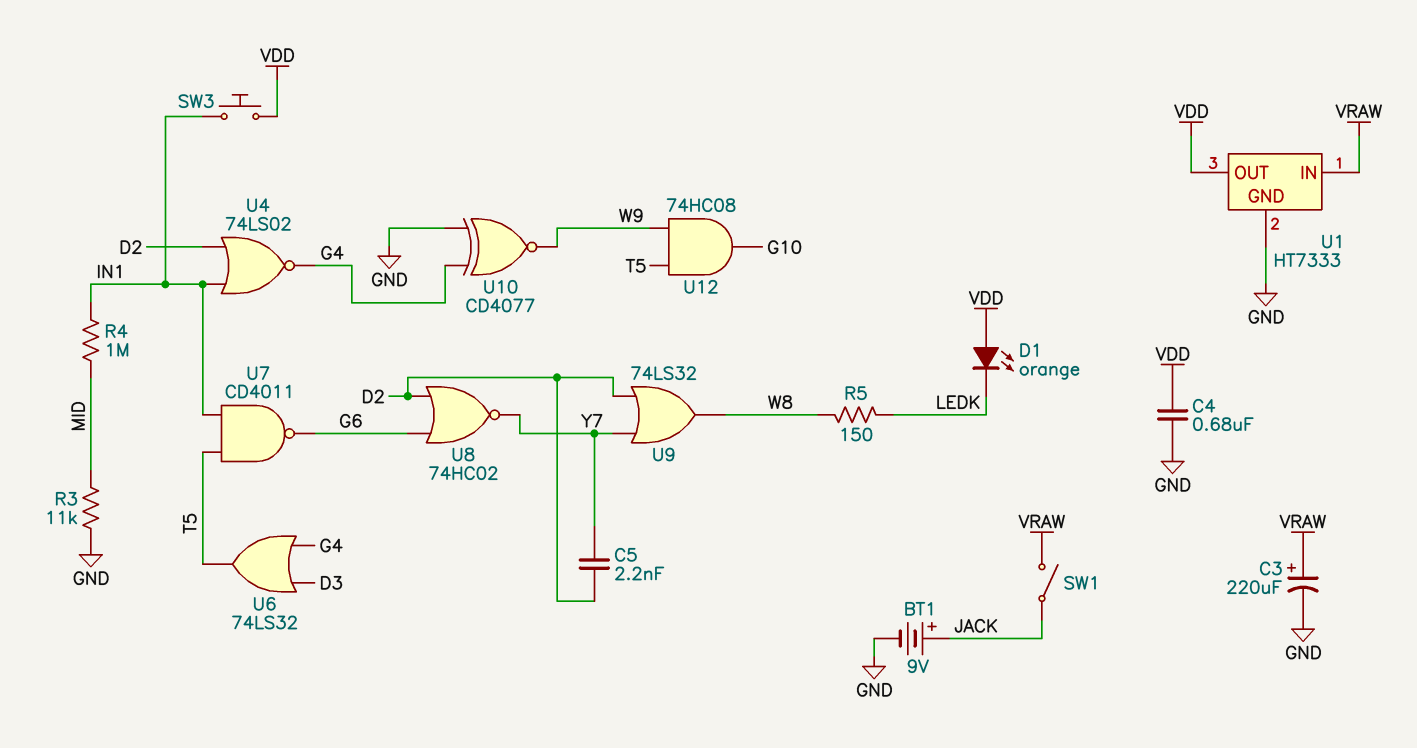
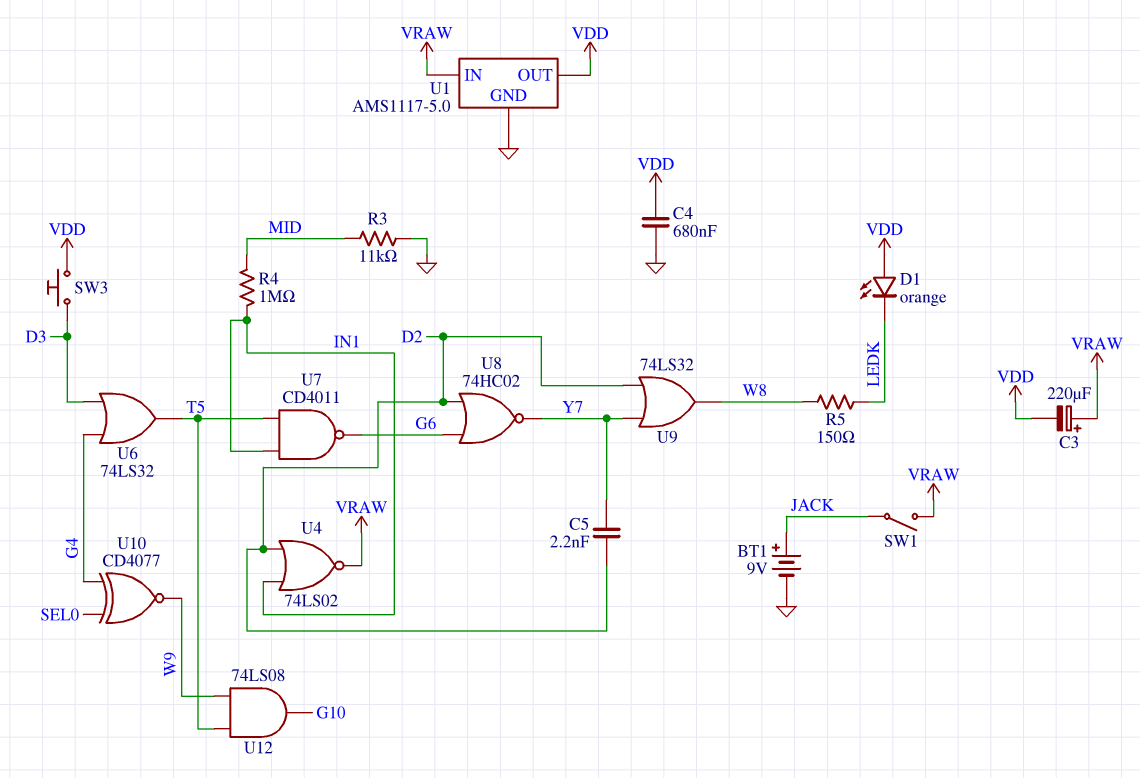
C3: 220uF (plus VRAW, minus GND) -> 220uF (plus VRAW, minus VDD)
SW3: button (IN1, VDD) -> button (D3, VDD)
U1: HT7333 -> AMS1117-5.0
U4: NOR 74LS02 (in D2, in IN1, out G4) -> NOR 74LS02 (in D2, in IN1, out VRAW)
U10: XNOR CD4077 (in G4, in GND, out W9) -> XNOR CD4077 (in G4, in SEL0, out W9)
U12: AND 74HC08 (in T5, in W9, out G10) -> AND 74LS08 (in T5, in W9, out G10)

